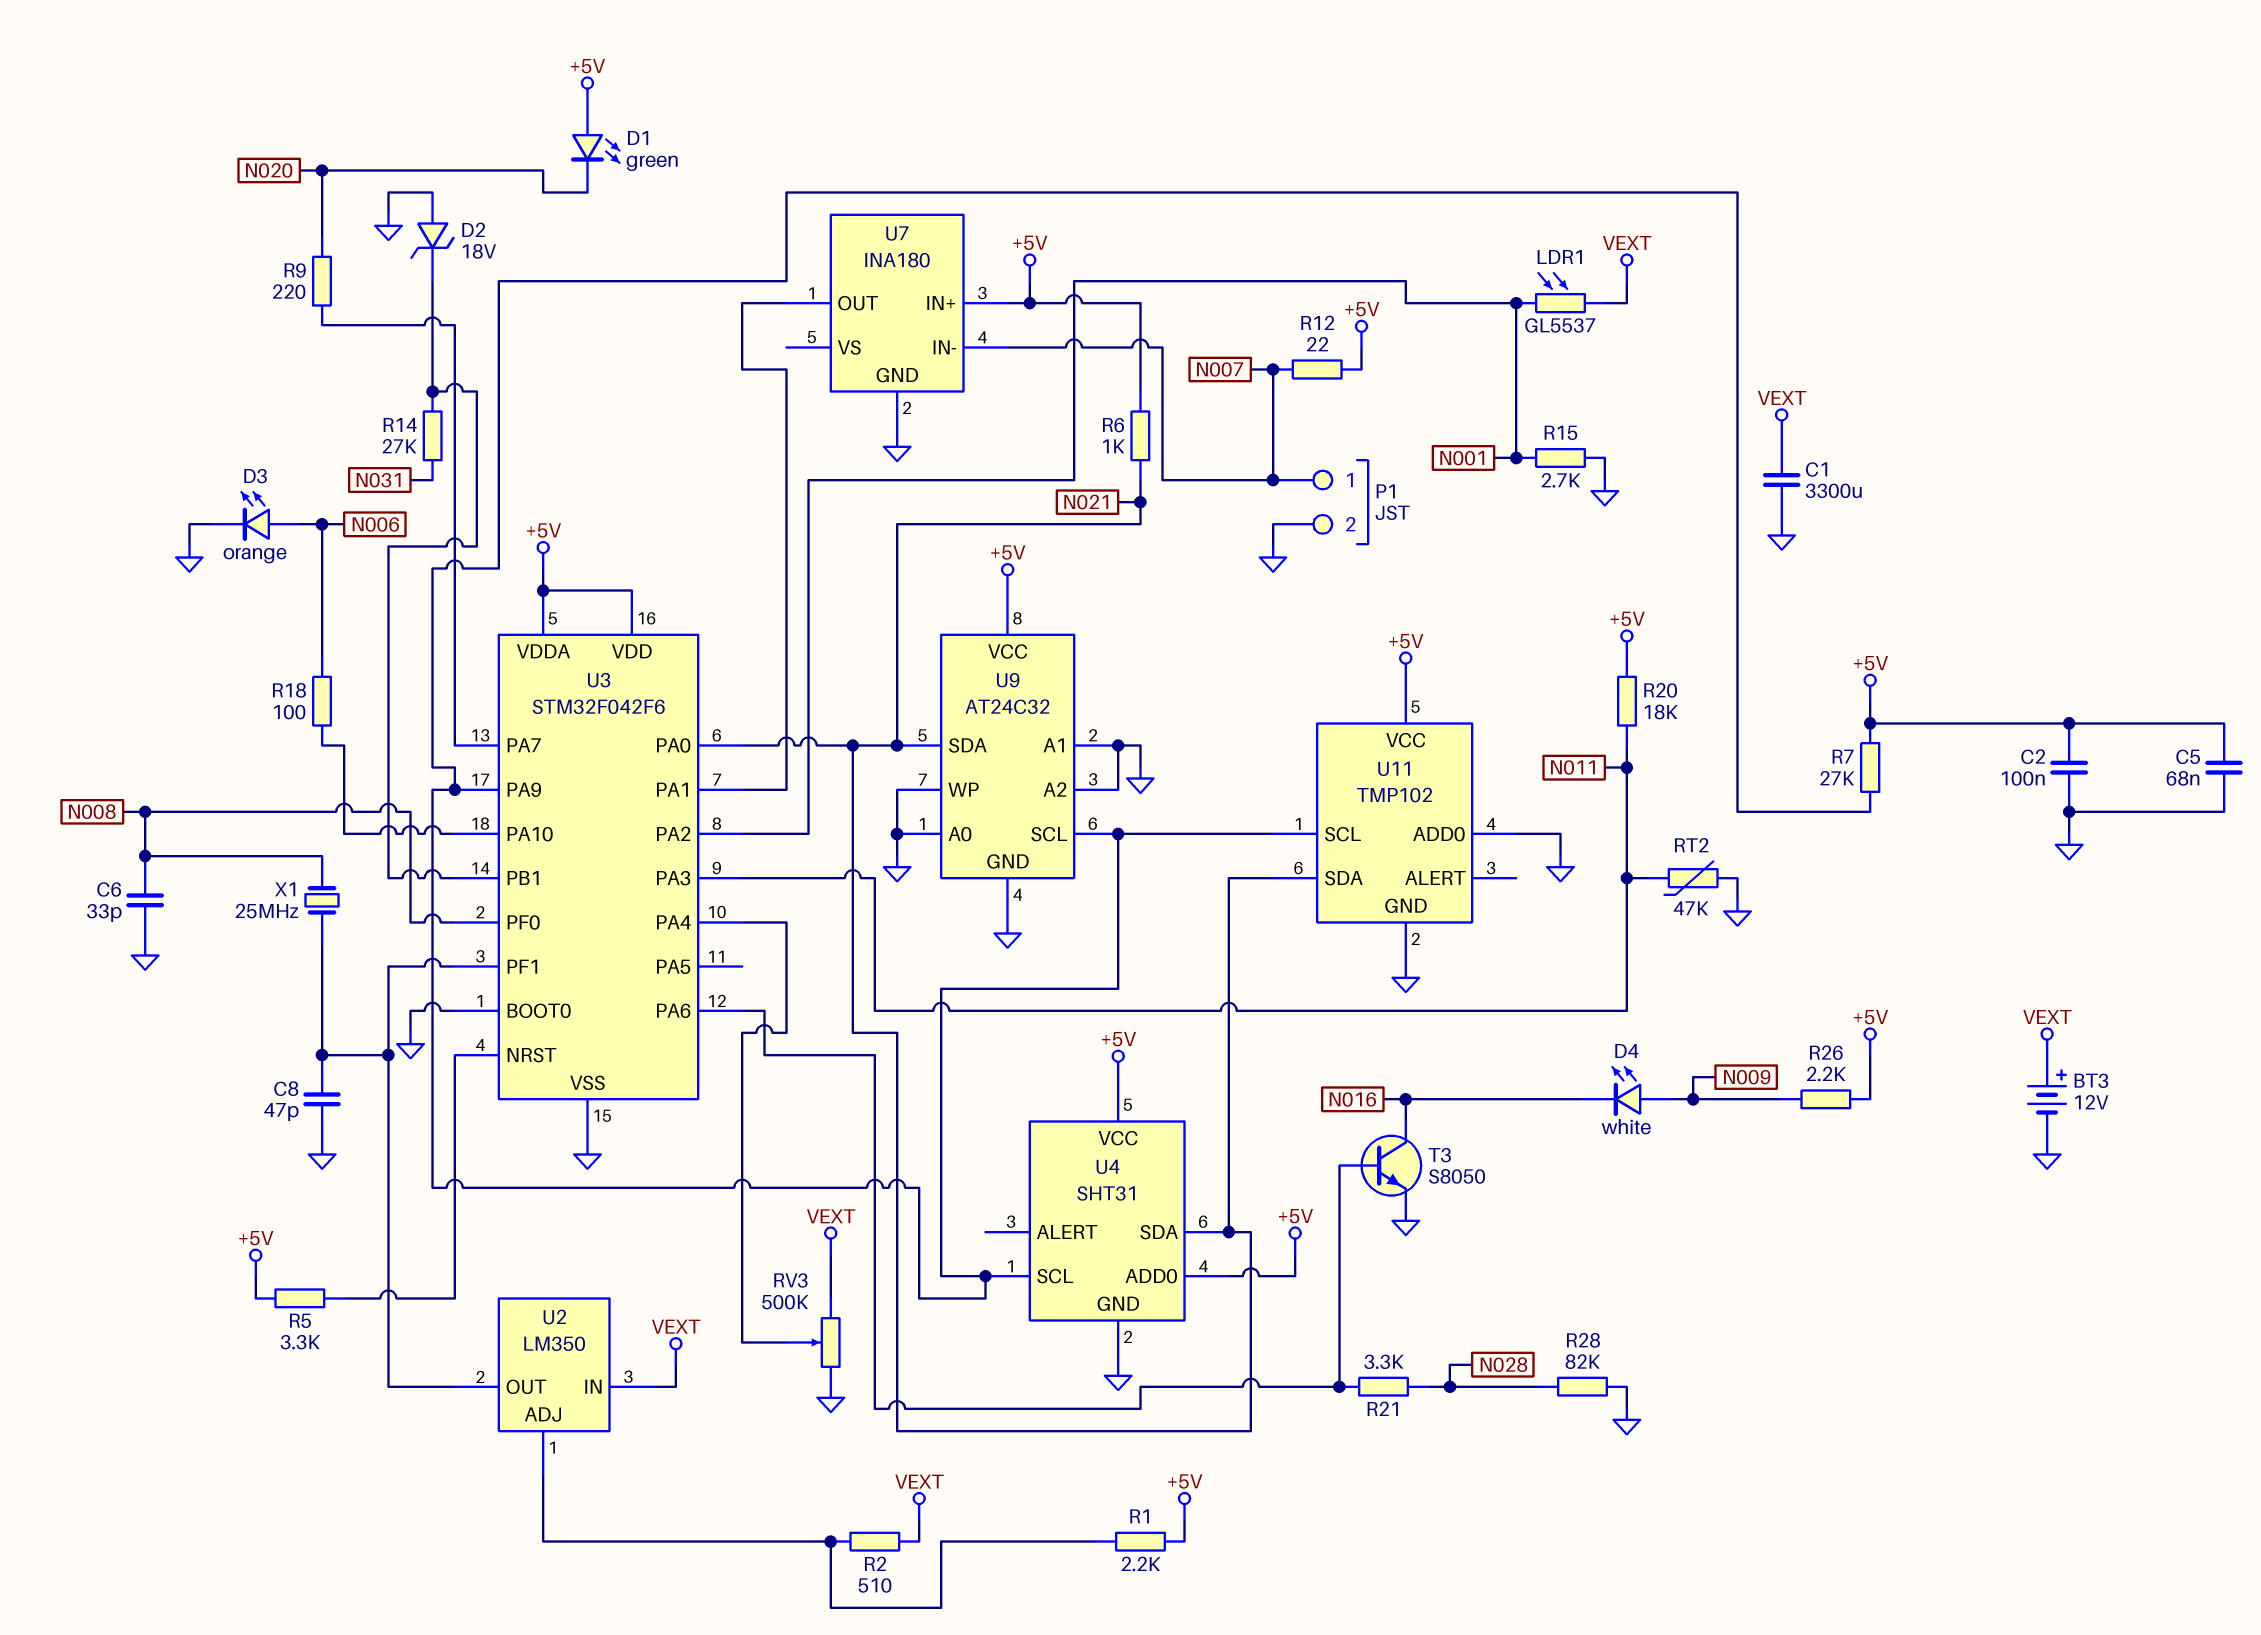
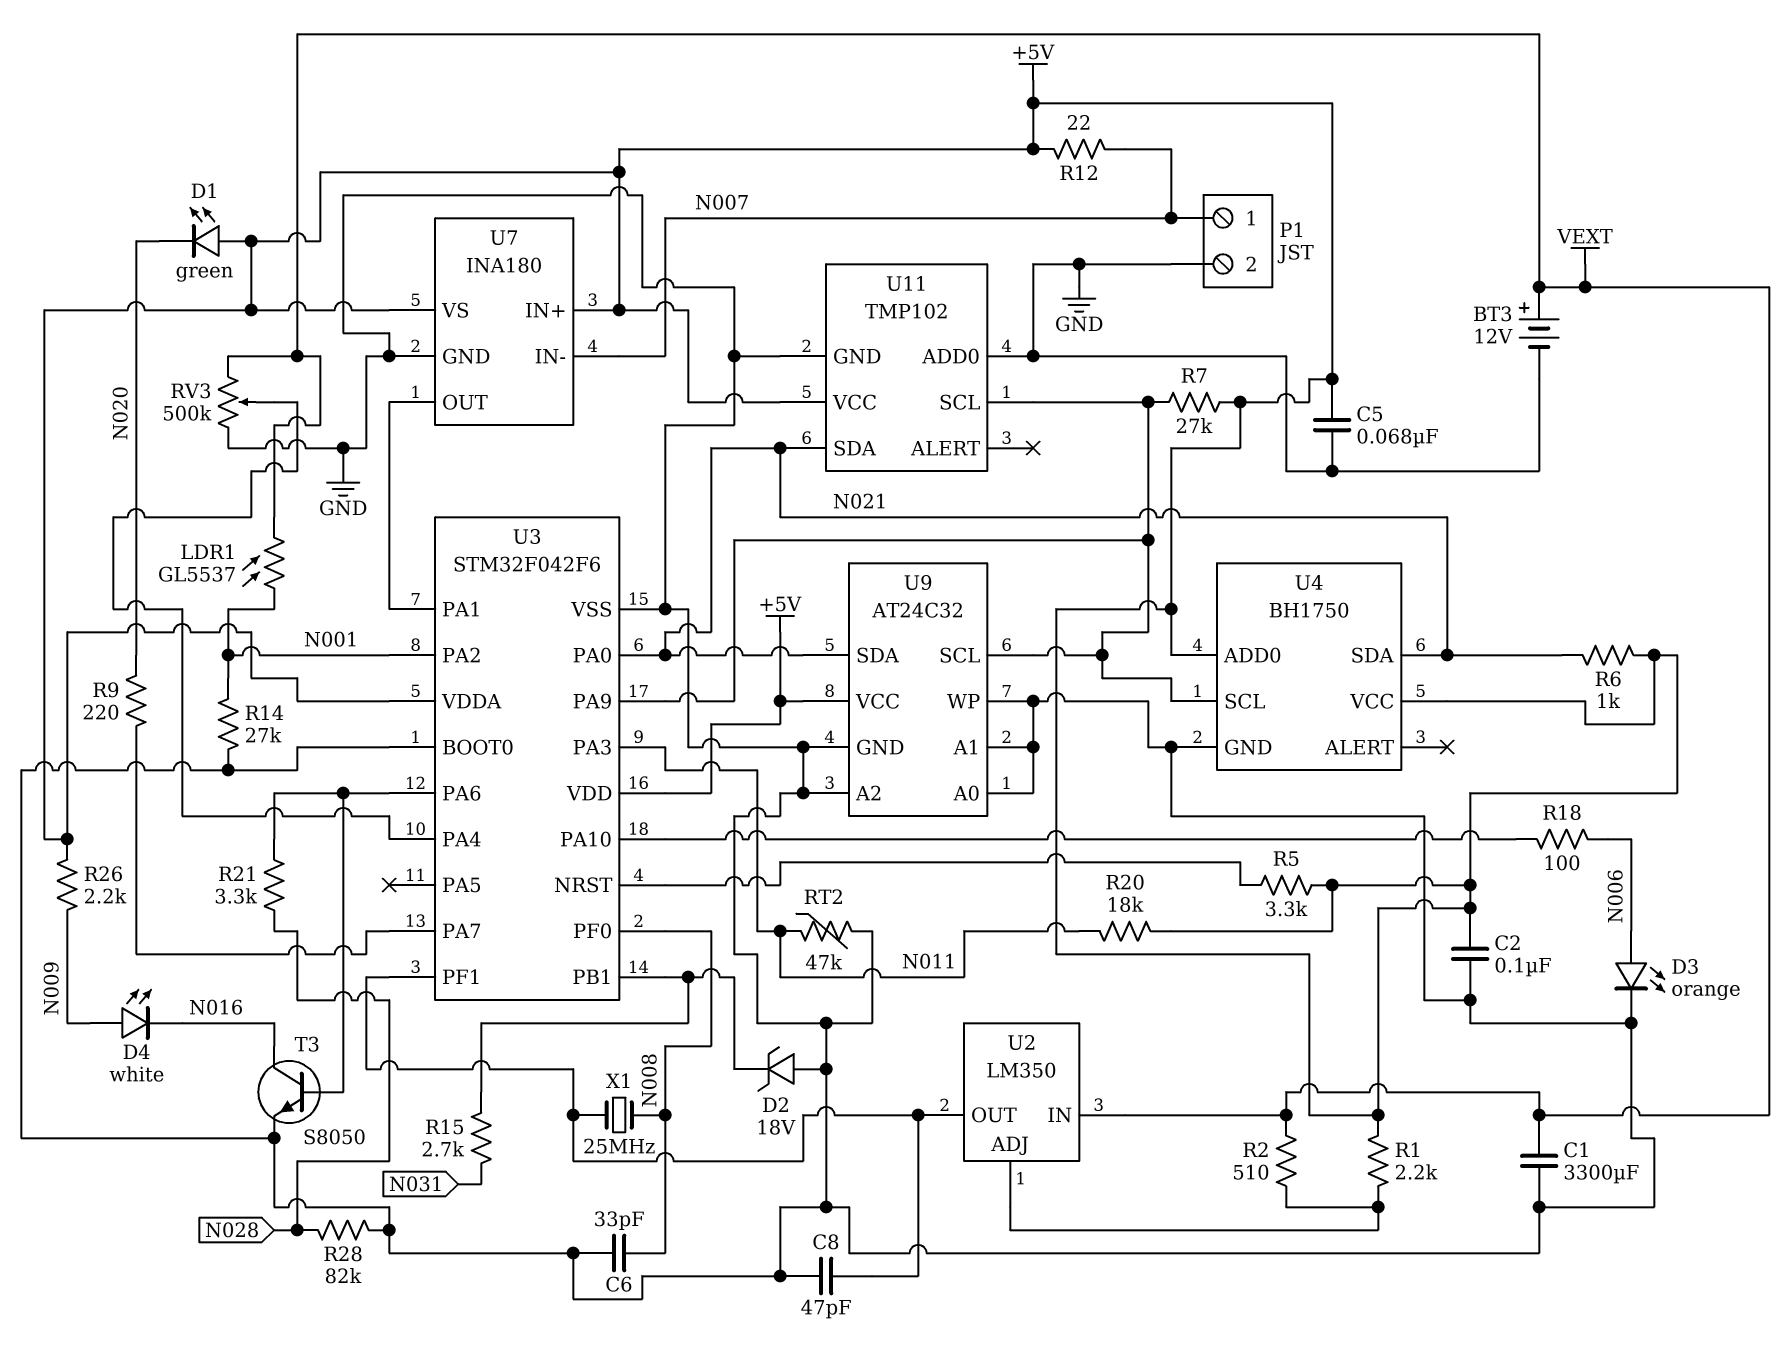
R14: 27k (N031, U3/PB1) -> 27k (GND, N001)
R15: 2.7k (GND, N001) -> 2.7k (N031, U3/PB1)
U4: SHT31 -> BH1750
U7 pin VS: none -> +5V

